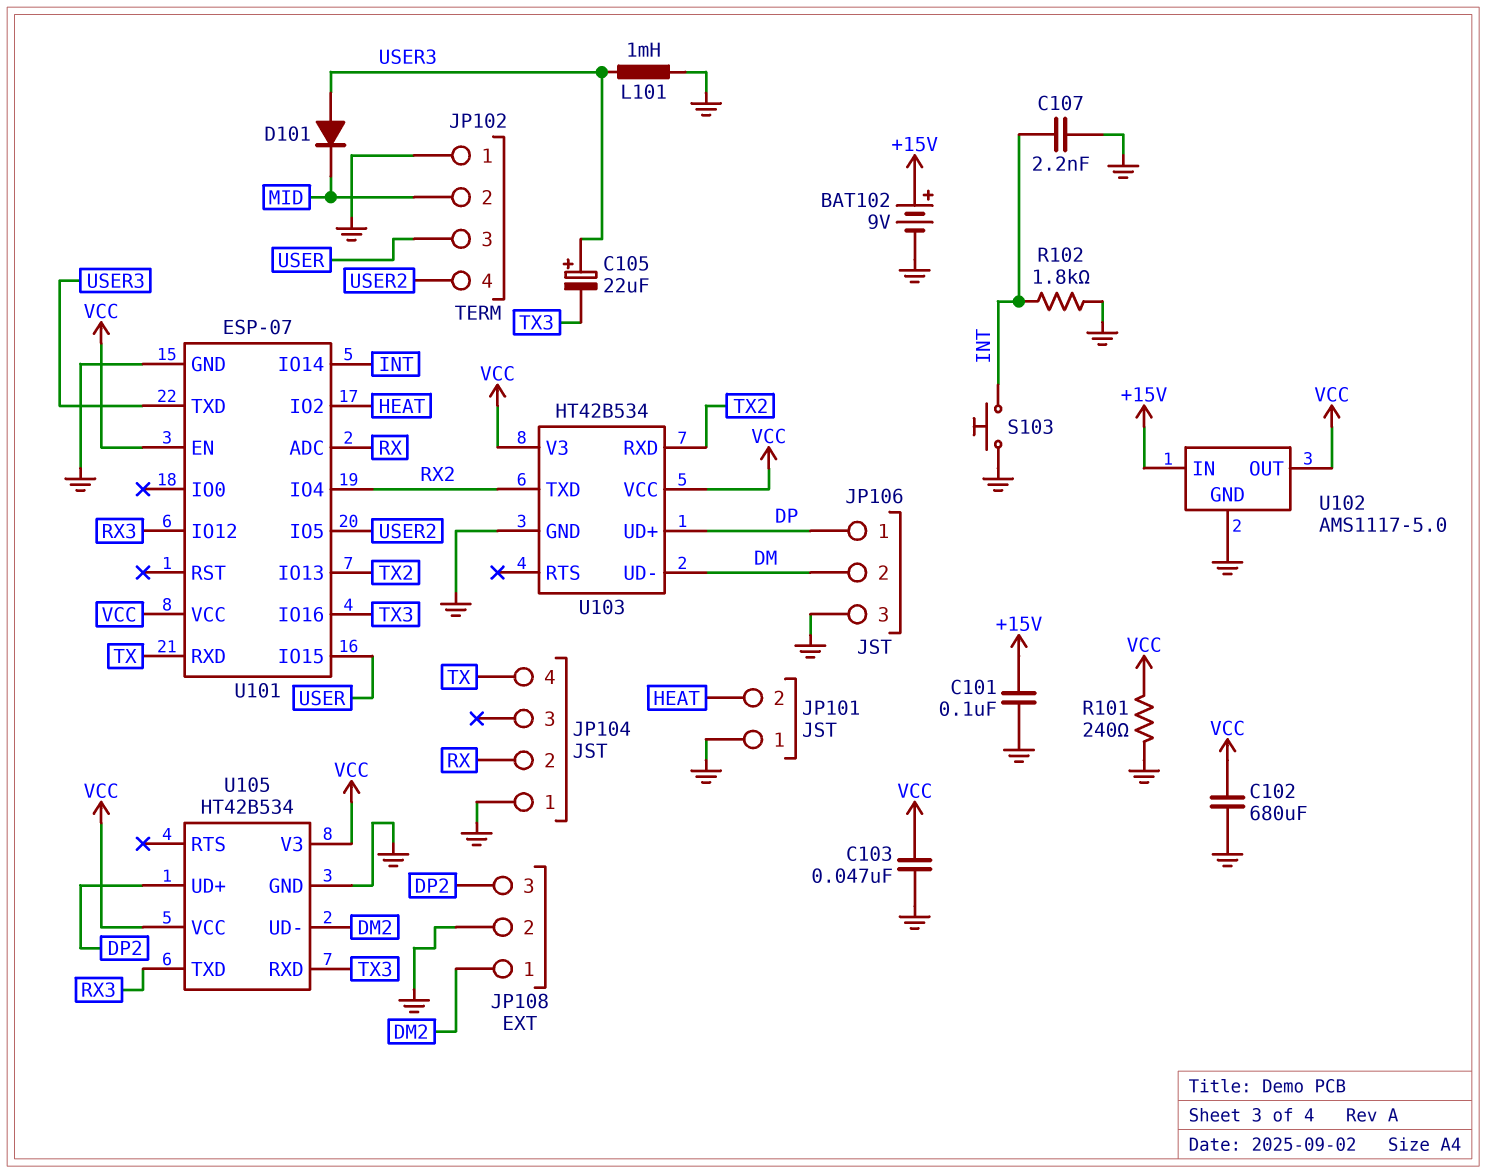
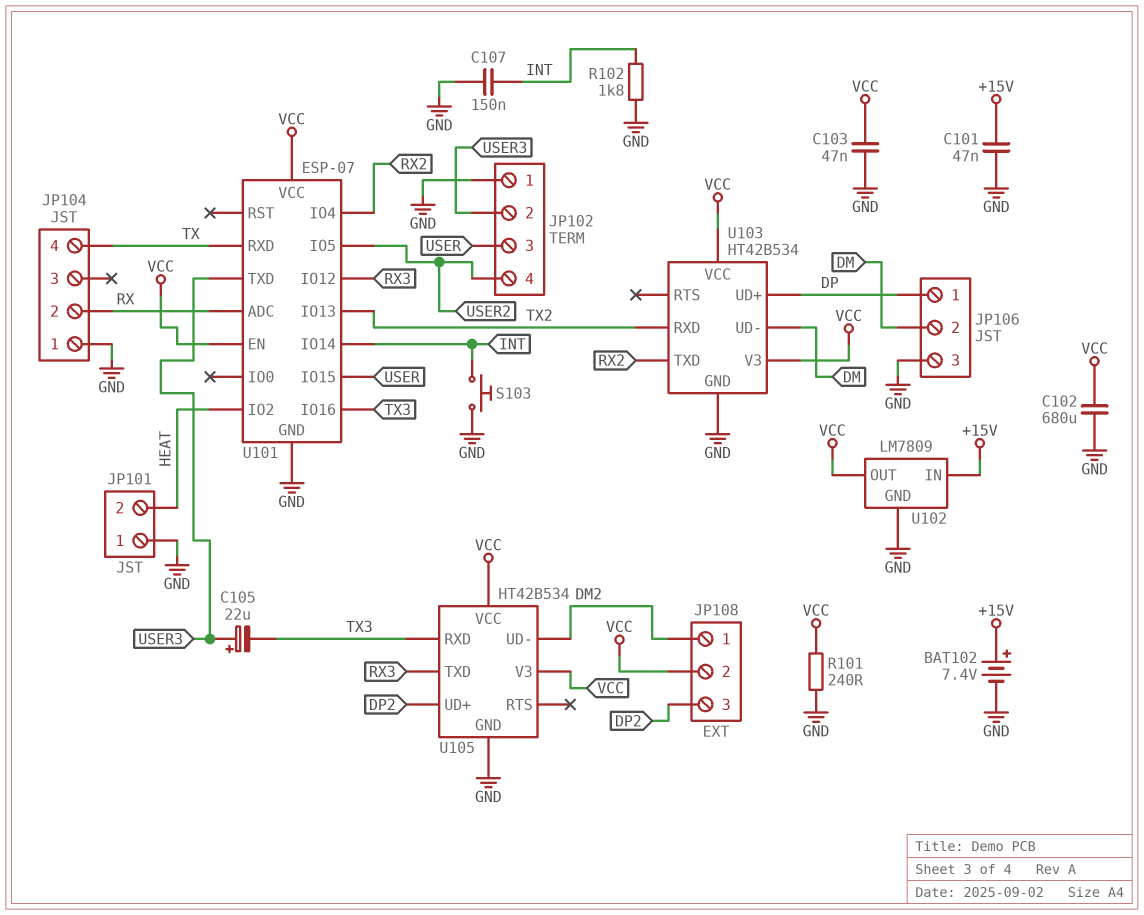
BAT102: 9V (plus +15V, minus GND) -> 7.4V (plus +15V, minus GND)
C101: 100nF (+15V, GND) -> 47nF (+15V, GND)
C107: 2.2nF (GND, INT) -> 150nF (GND, INT)
D101: diode (A USER3, K MID) -> none
JP102 pin 2: MID -> USER3
JP108 pin 2: GND -> VCC
L101: 1mH (GND, USER3) -> none
U102: AMS1117-5.0 -> LM7809

